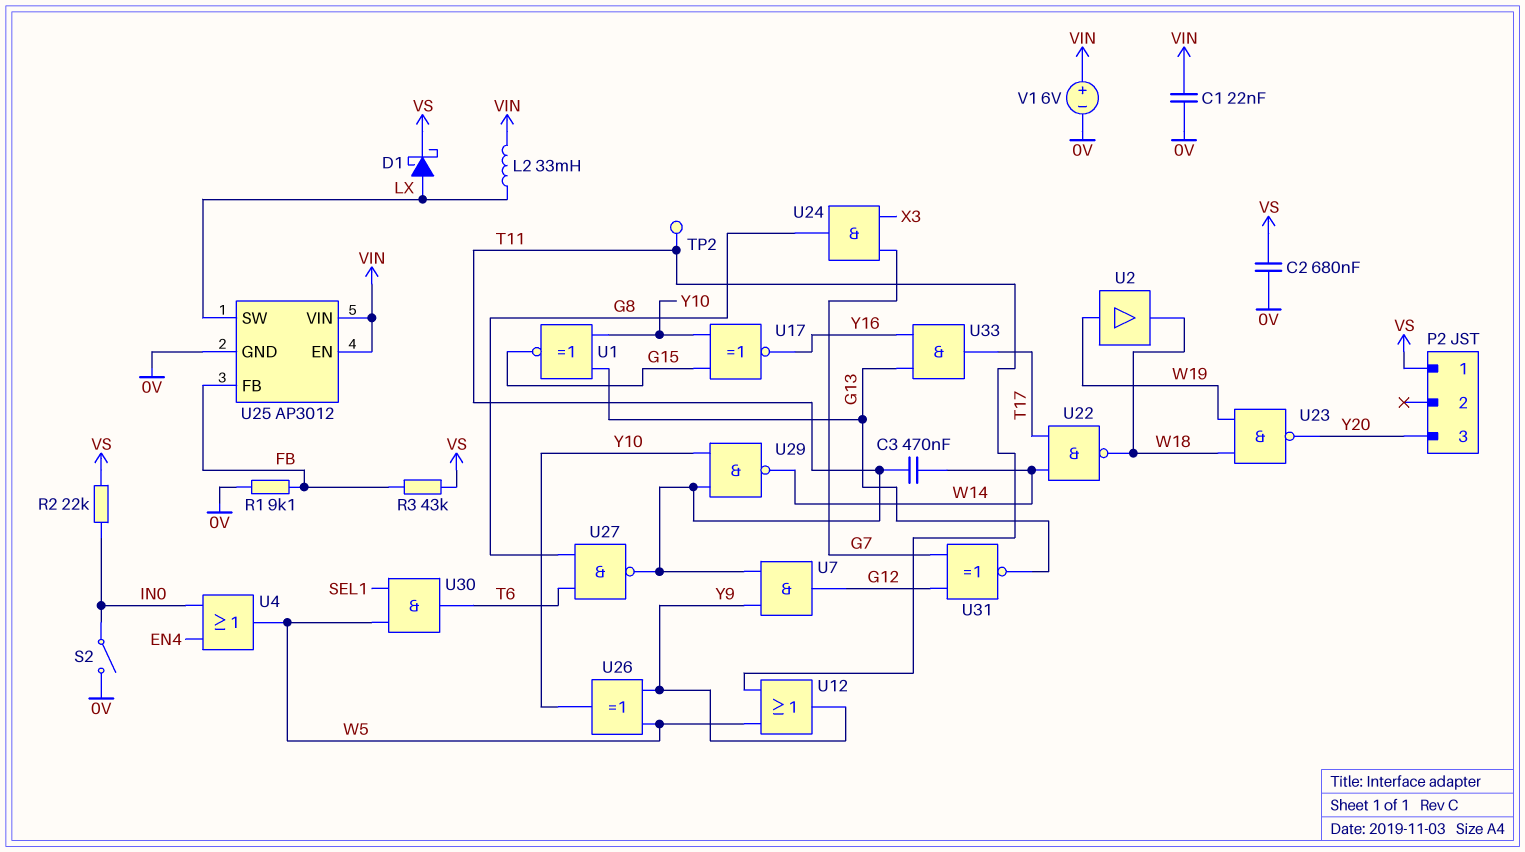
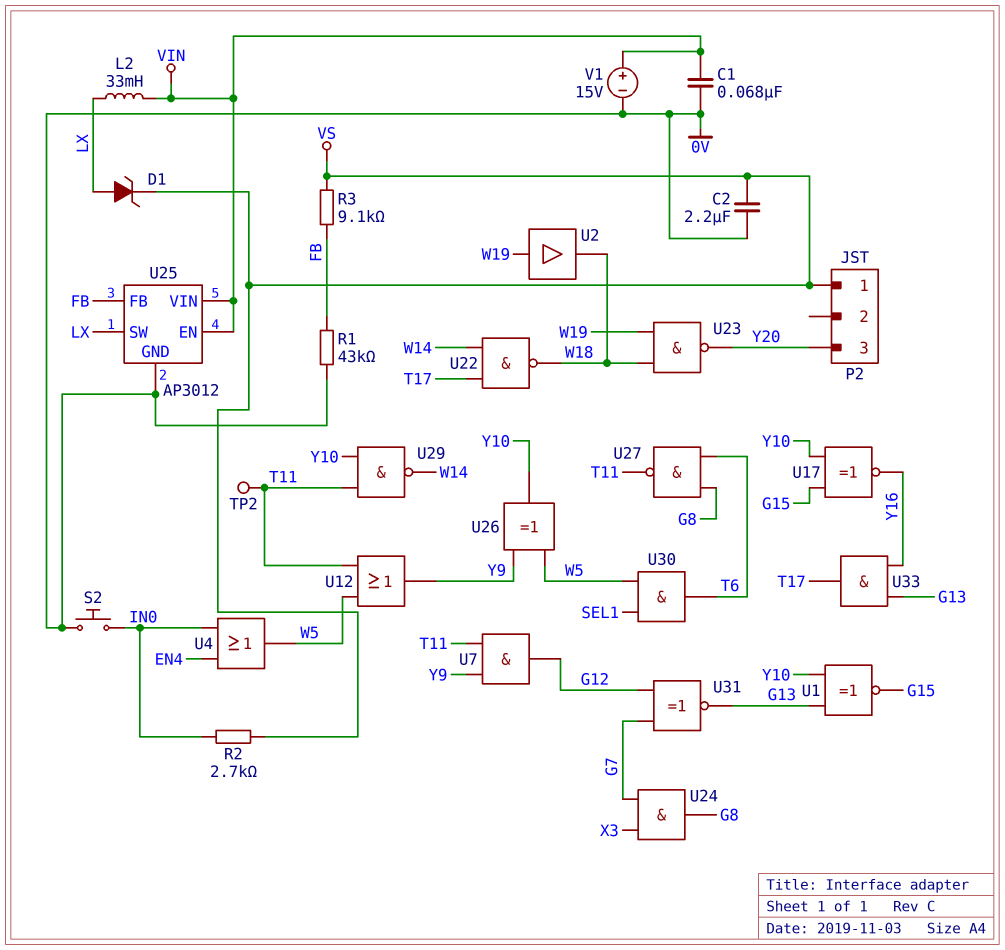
C1: 22nF (0V, VIN) -> 68nF (0V, VIN)
C2: 680nF (0V, VS) -> 2.2uF (0V, VS)
C3: 470nF (T11, W14) -> none
D1: schottky (A LX, K VS) -> zener (A LX, K VS)
R1: 9.1k (0V, FB) -> 43k (0V, FB)
R2: 22k (IN0, VS) -> 2.7k (IN0, VS)
R3: 43k (FB, VS) -> 9.1k (FB, VS)
S2: switch (0V, IN0) -> button (0V, IN0)
V1: 6V (plus VIN, minus 0V) -> 15V (plus VIN, minus 0V)

